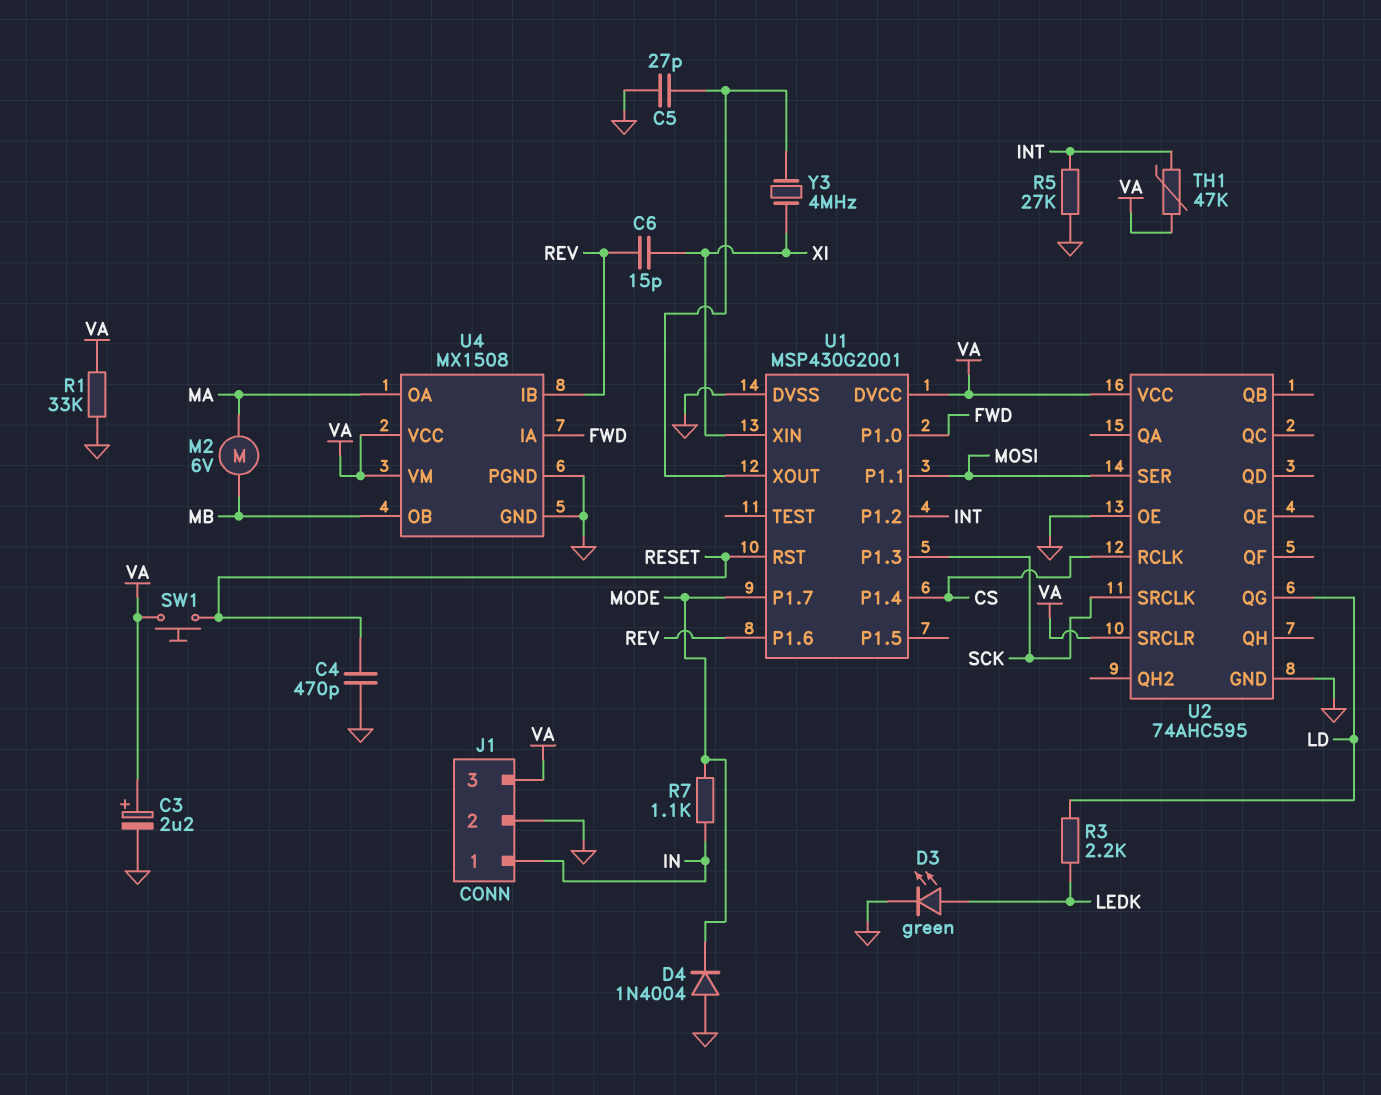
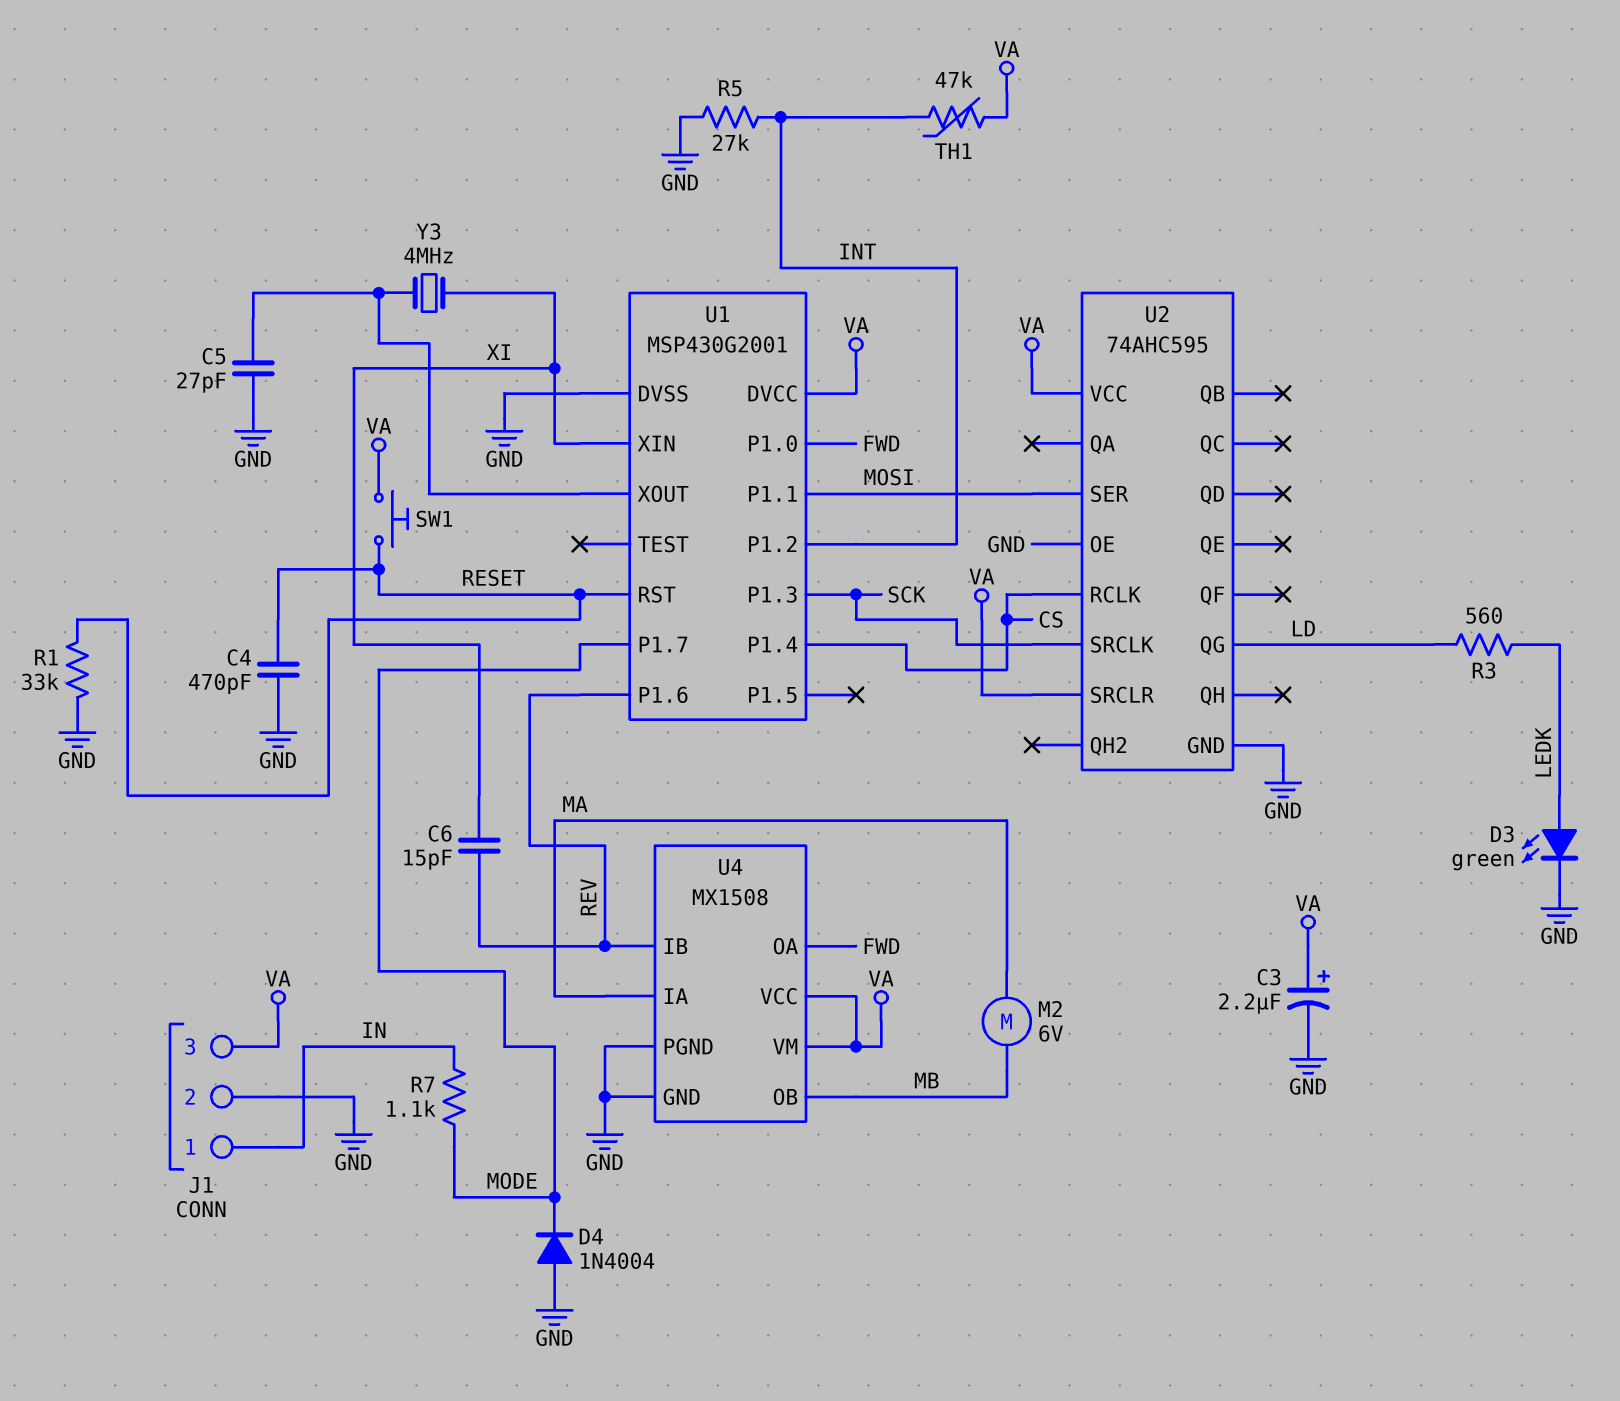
R1: 33k (GND, VA) -> 33k (GND, RESET)
R3: 2.2k (LD, LEDK) -> 560 (LD, LEDK)
U4 pin IA: FWD -> MA
U4 pin OA: MA -> FWD

